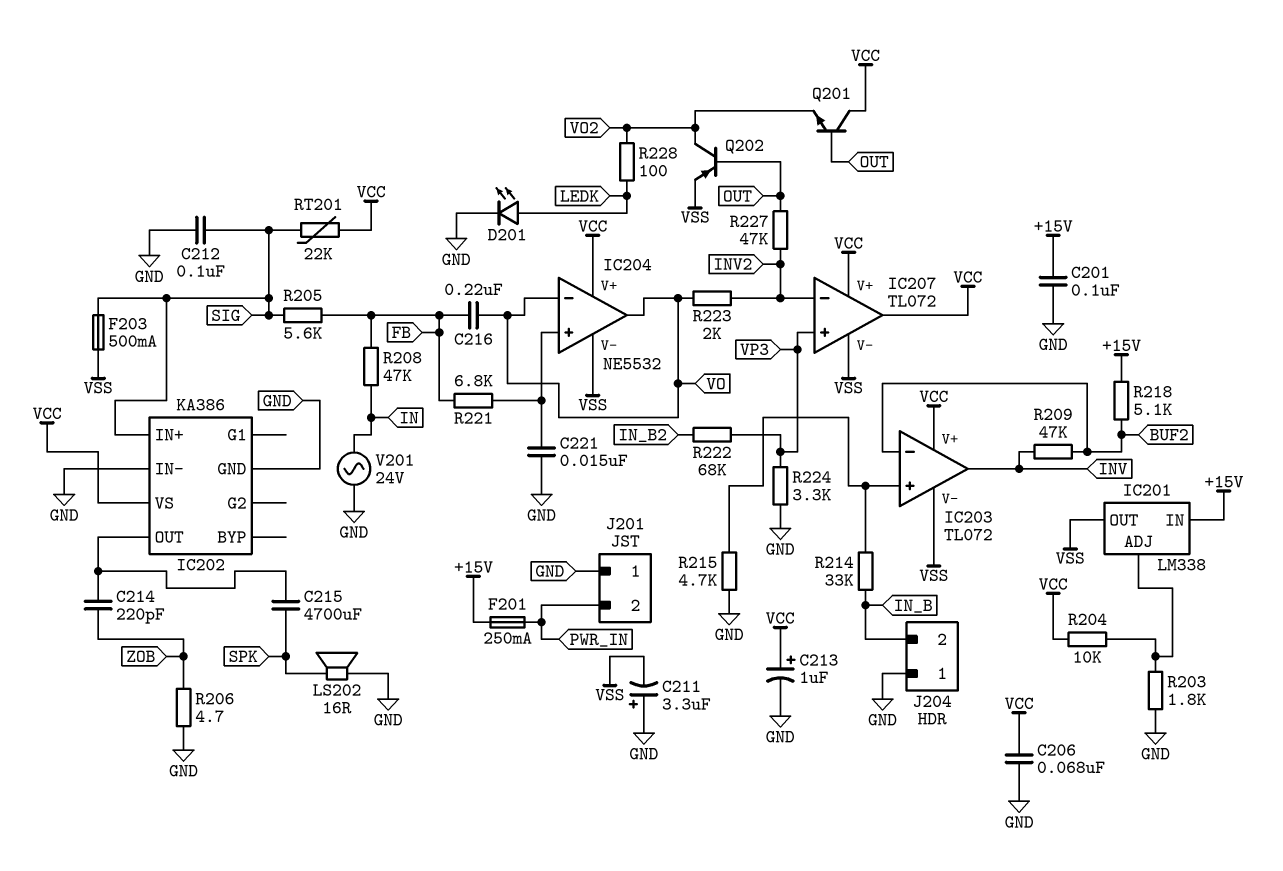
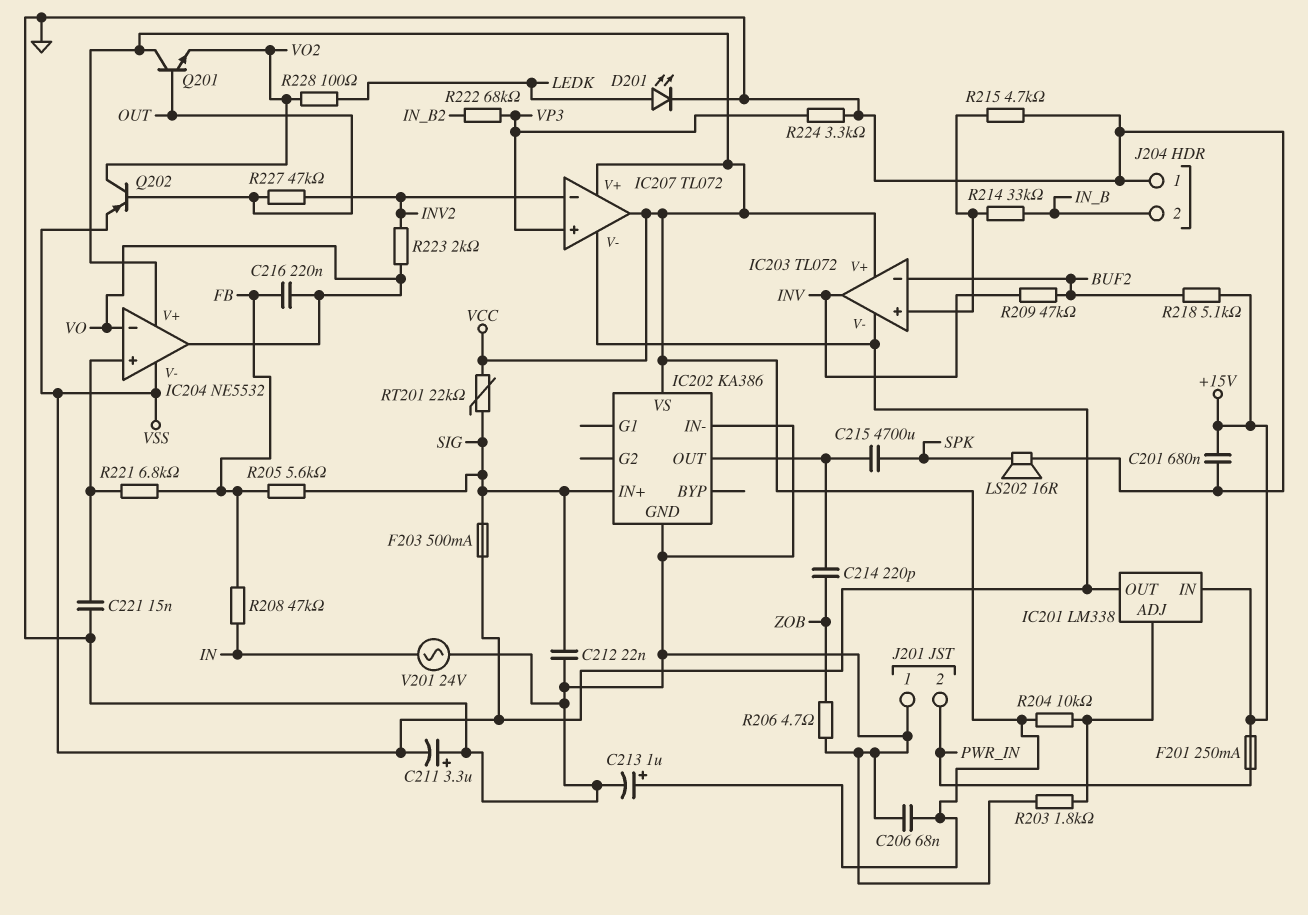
C201: 100nF (+15V, GND) -> 680nF (+15V, GND)
C212: 100nF (GND, SIG) -> 22nF (GND, SIG)

